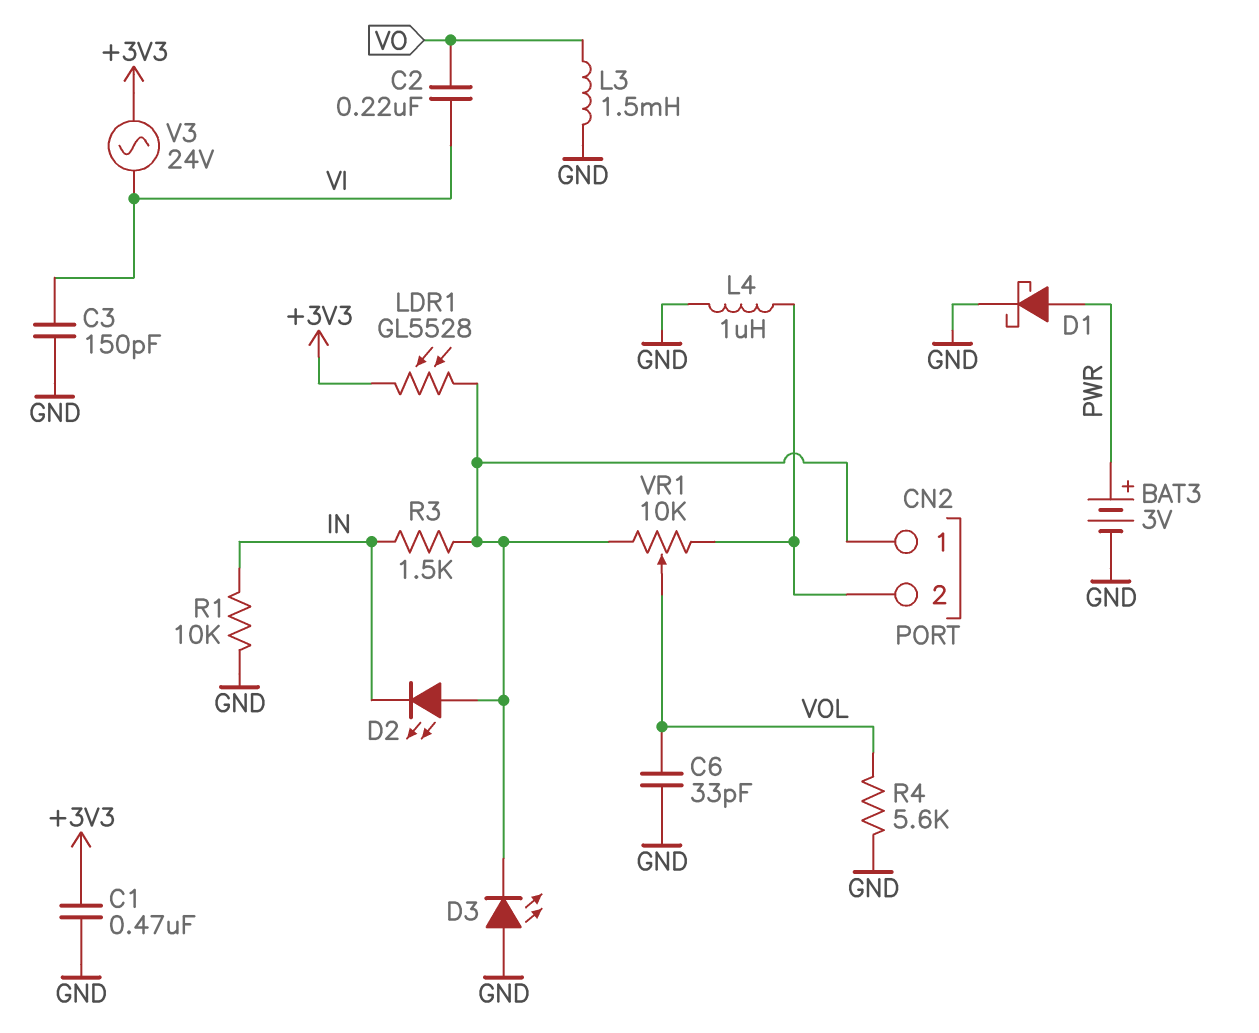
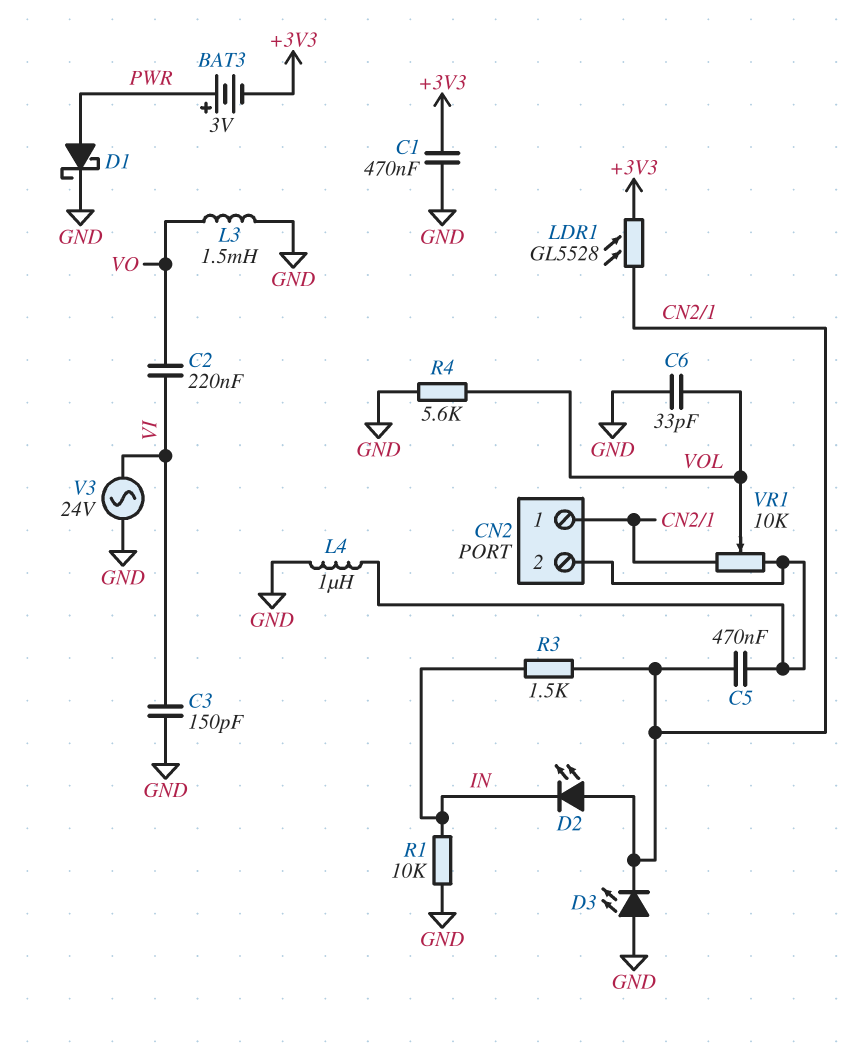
BAT3: 3V (plus PWR, minus GND) -> 3V (plus PWR, minus +3V3)
C5: none -> 470nF (CN2/1, CN2/2)
V3: AC 24V (+3V3, VI) -> AC 24V (GND, VI)

